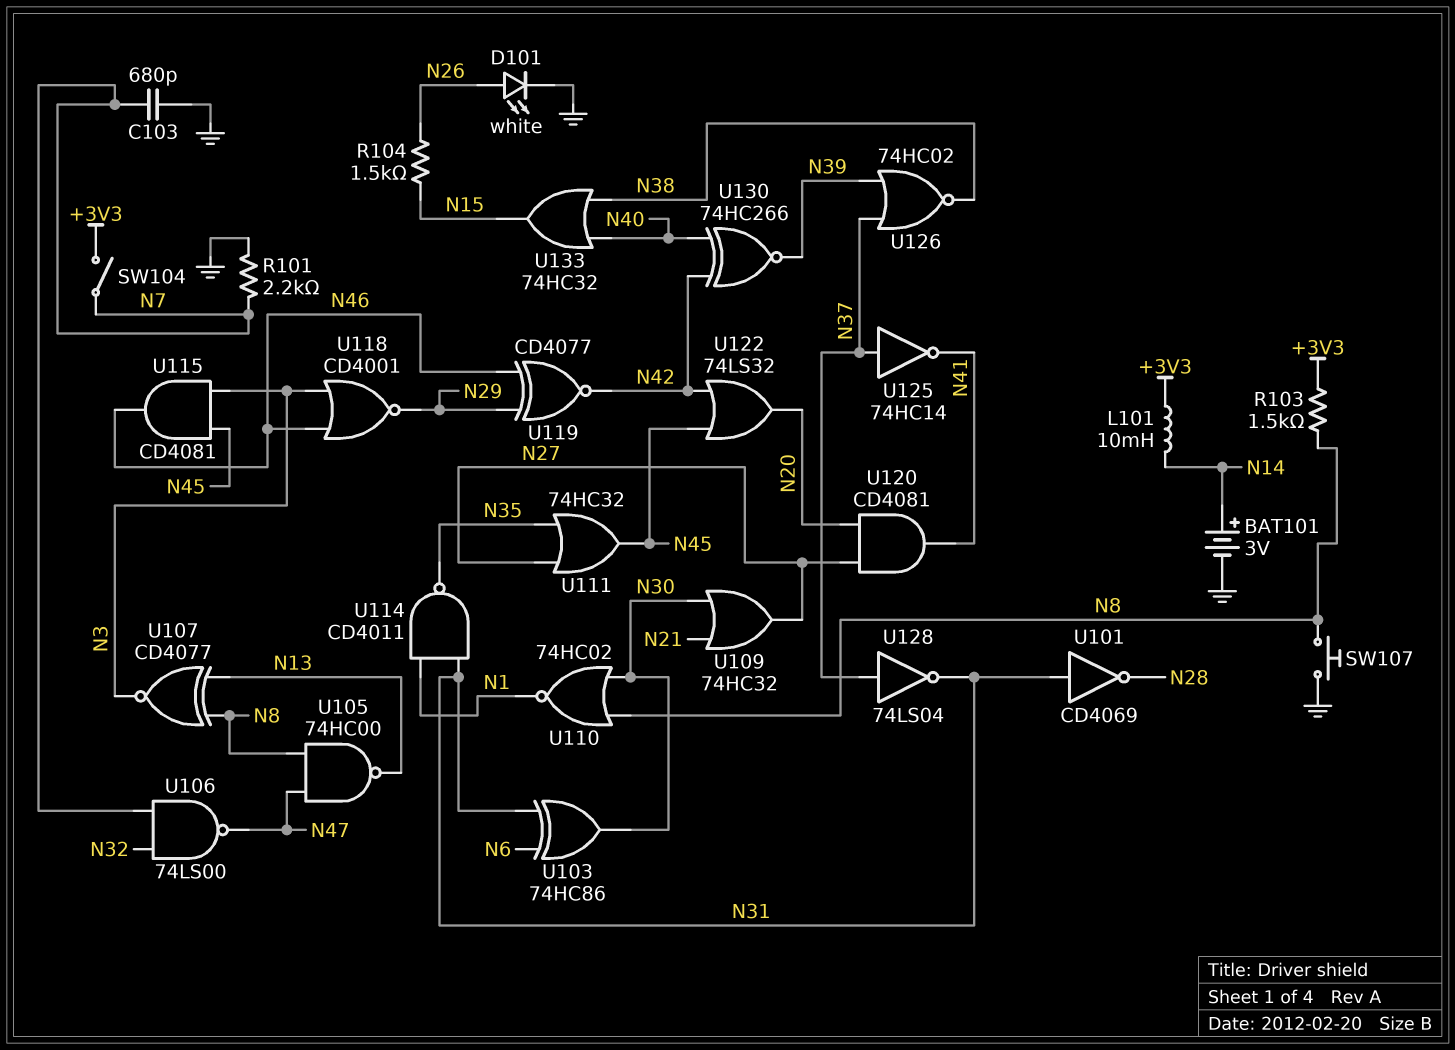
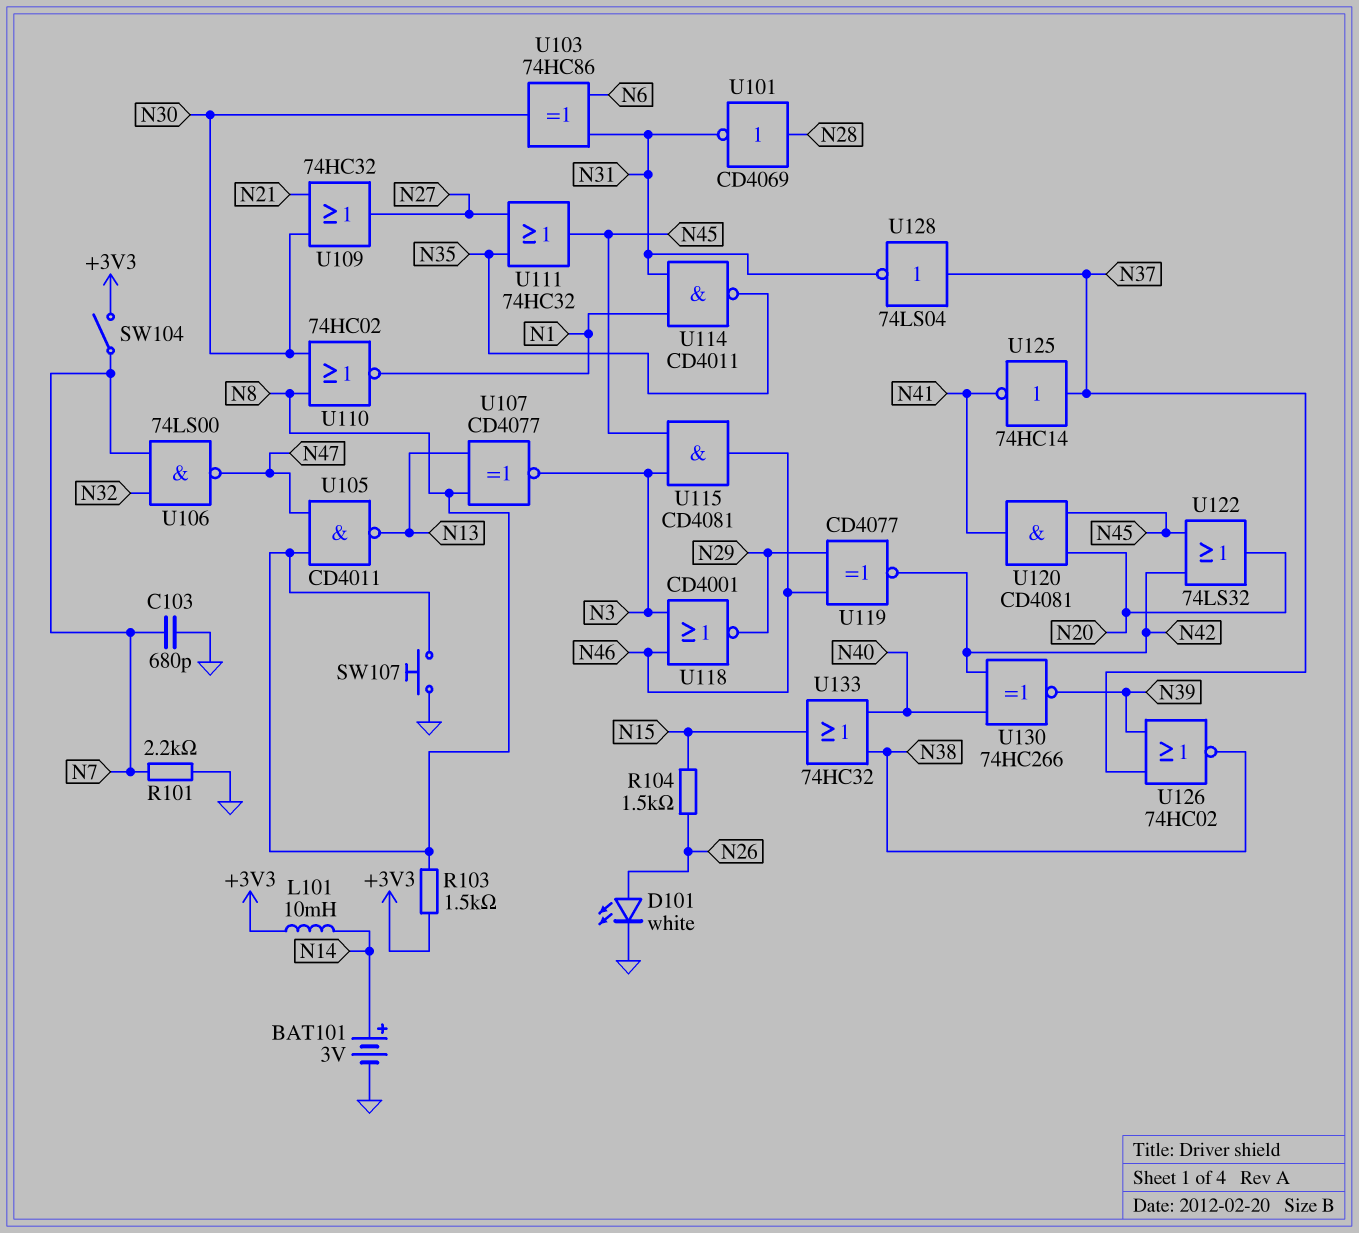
U101: NOT CD4069 (in N31, out N28) -> NOT CD4069 (in N28, out N31)
U105: NAND 74HC00 (in N8, in N47, out N13) -> NAND CD4011 (in N8, in N47, out N13)
U120: AND CD4081 (in N20, in N27, out N41) -> AND CD4081 (in N20, in N45, out N41)

